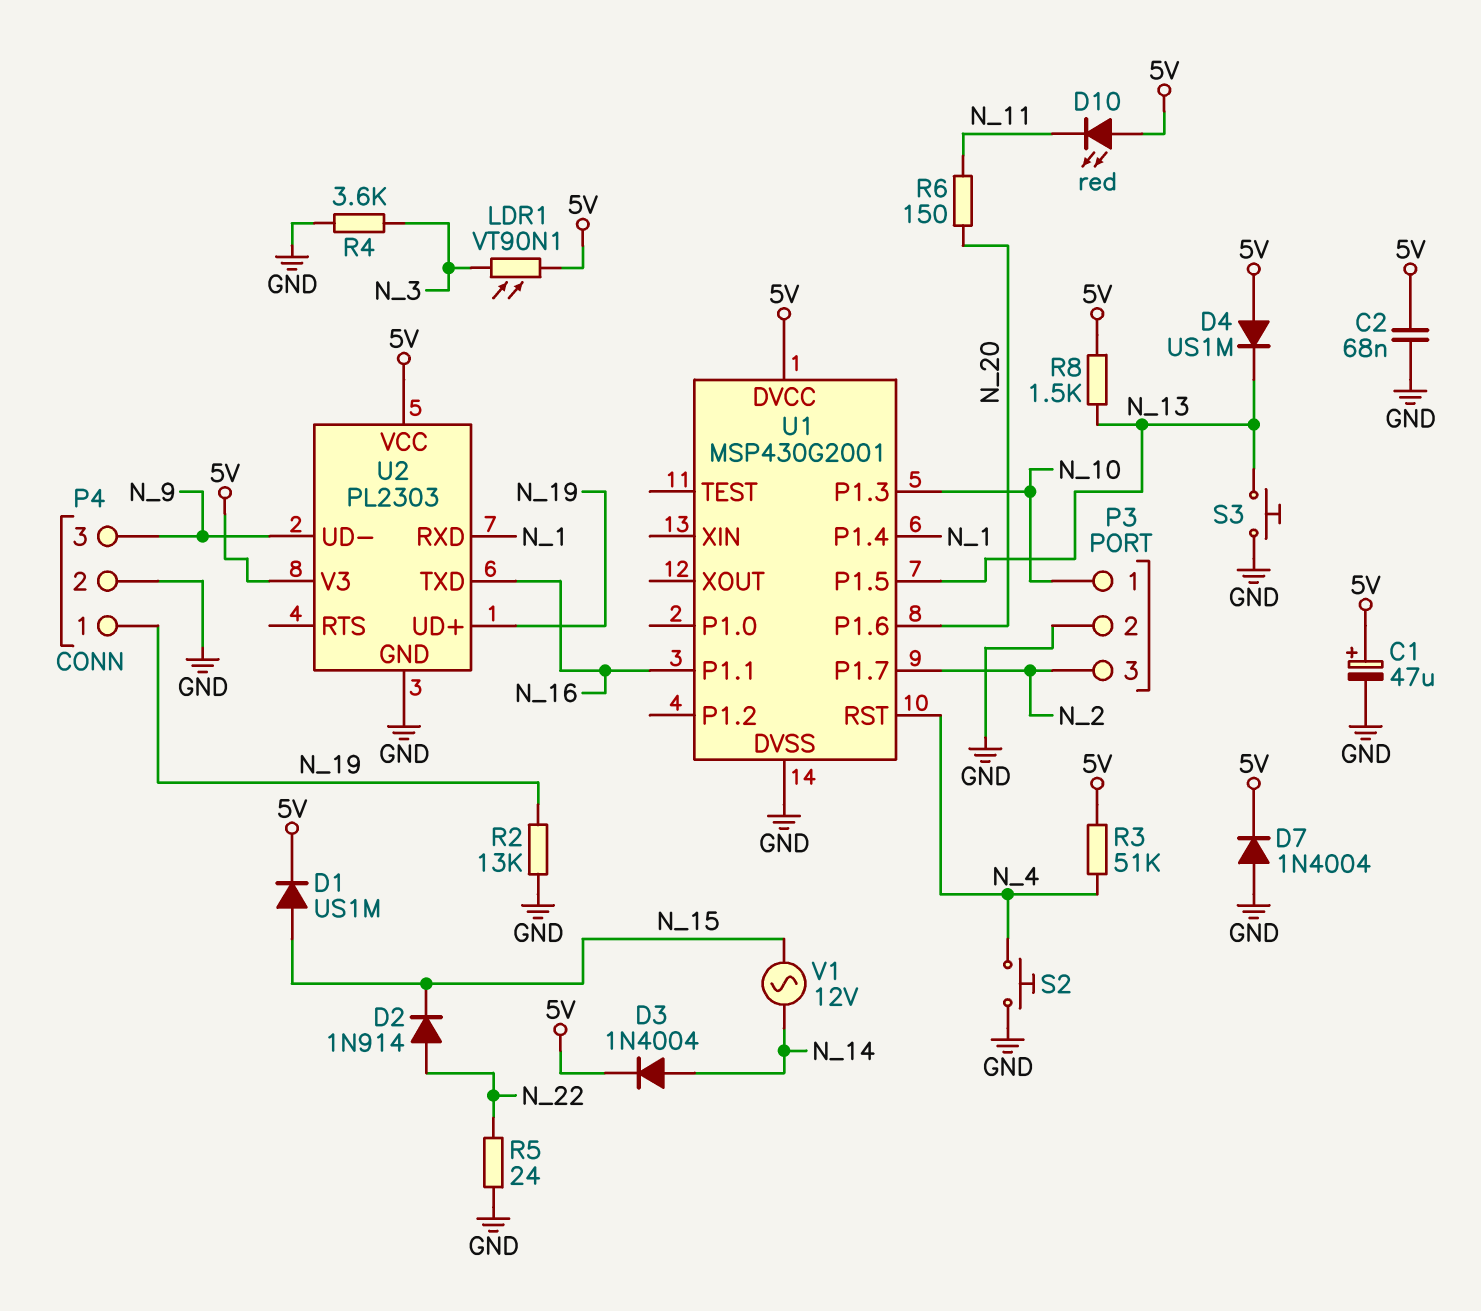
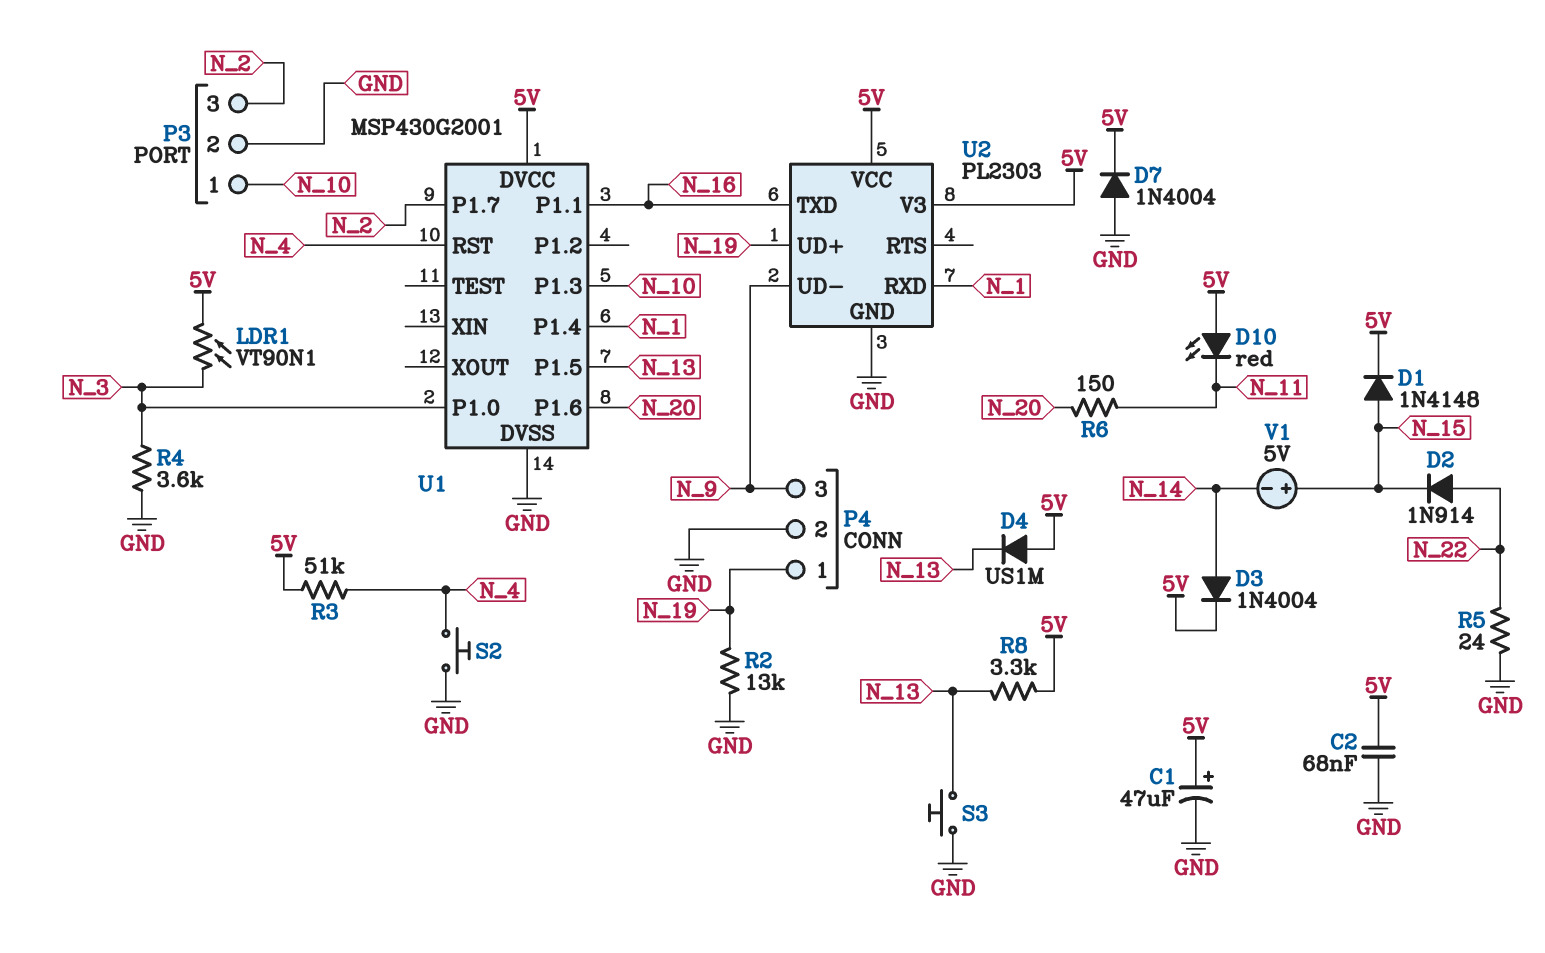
D1: diode US1M (A N_15, K 5V) -> diode 1N4148 (A N_15, K 5V)
R8: 1.5k (5V, N_13) -> 3.3k (5V, N_13)
U1 pin P1.0: none -> N_3
V1: AC 12V (N_14, N_15) -> 5V (plus N_15, minus N_14)

